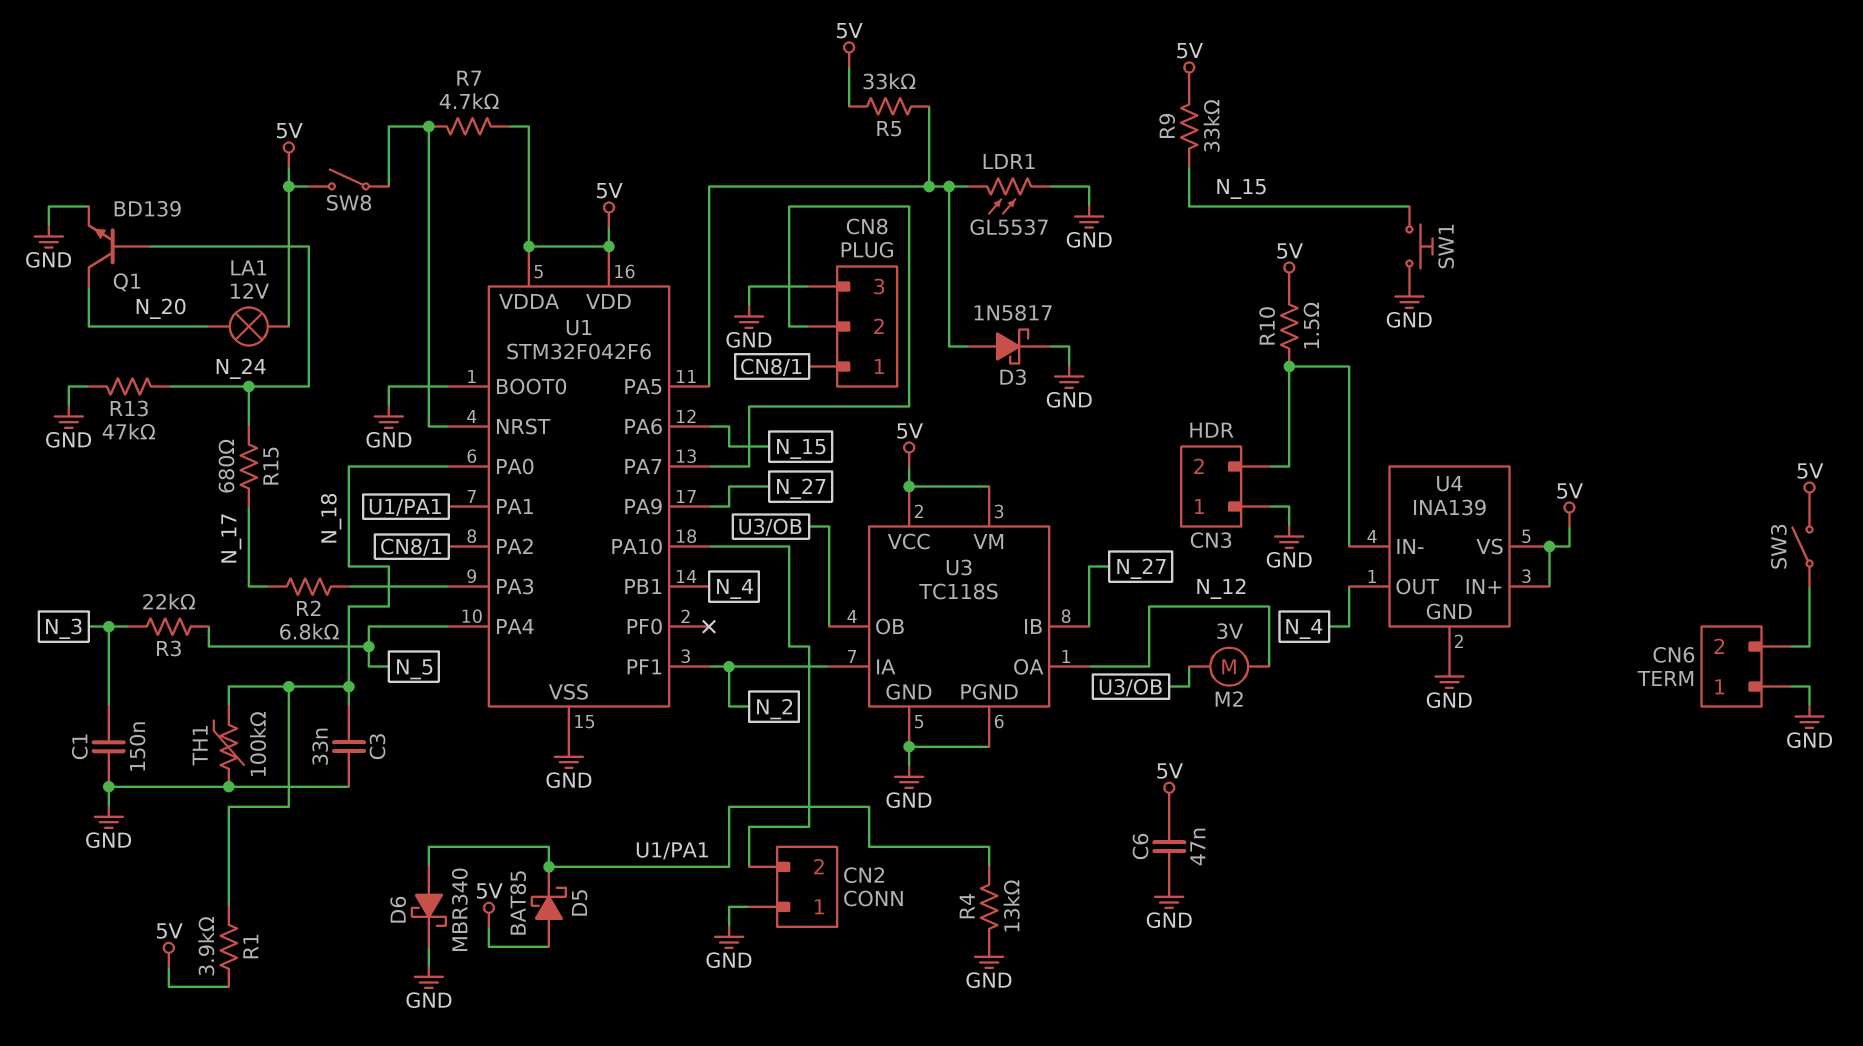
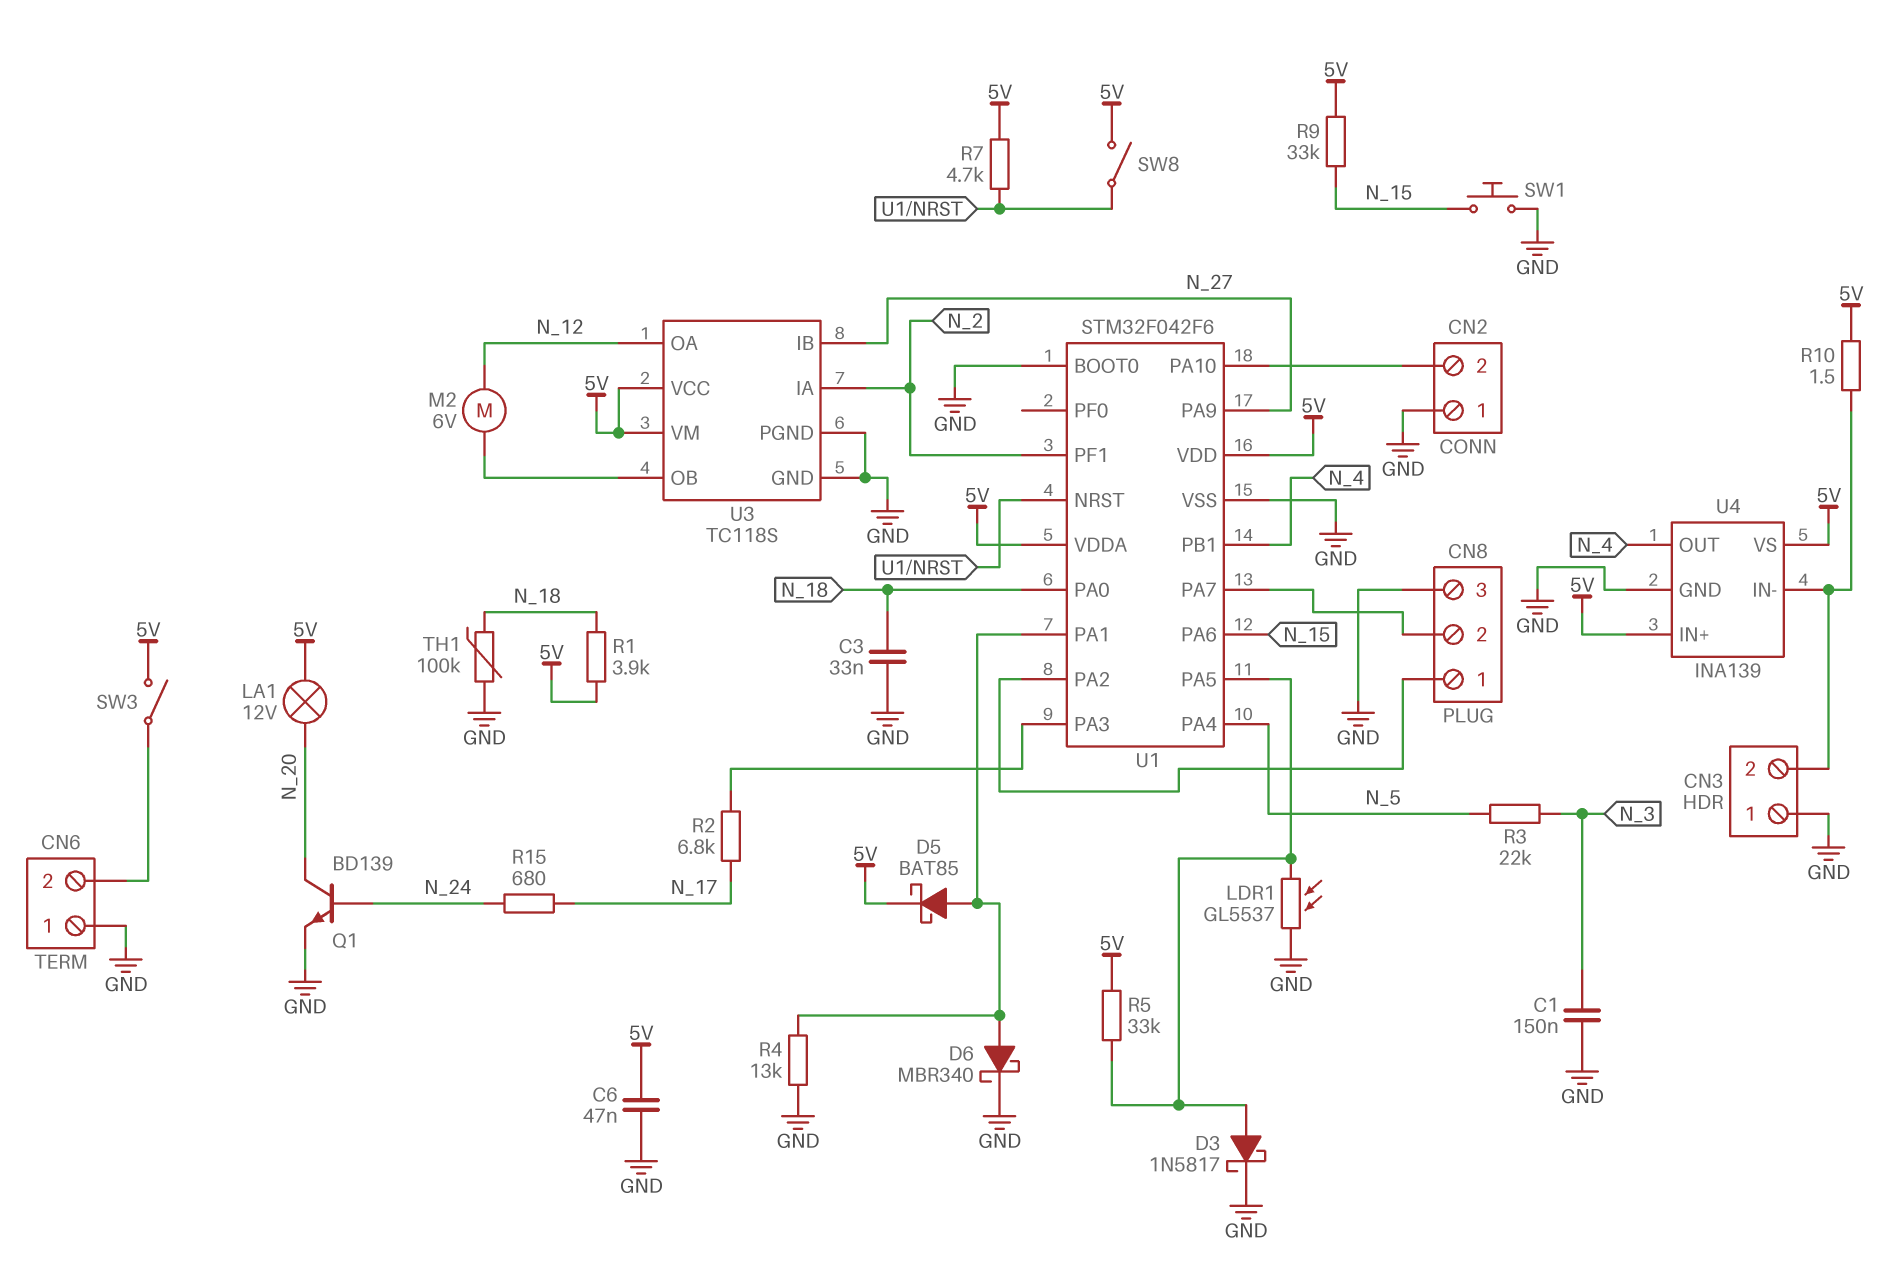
D5: schottky BAT85 (A 5V, K U1/PA1) -> schottky BAT85 (A U1/PA1, K 5V)
M2: motor 3V (N_12, U3/OB) -> motor 6V (N_12, U3/OB)
R13: 47k (GND, N_24) -> none

